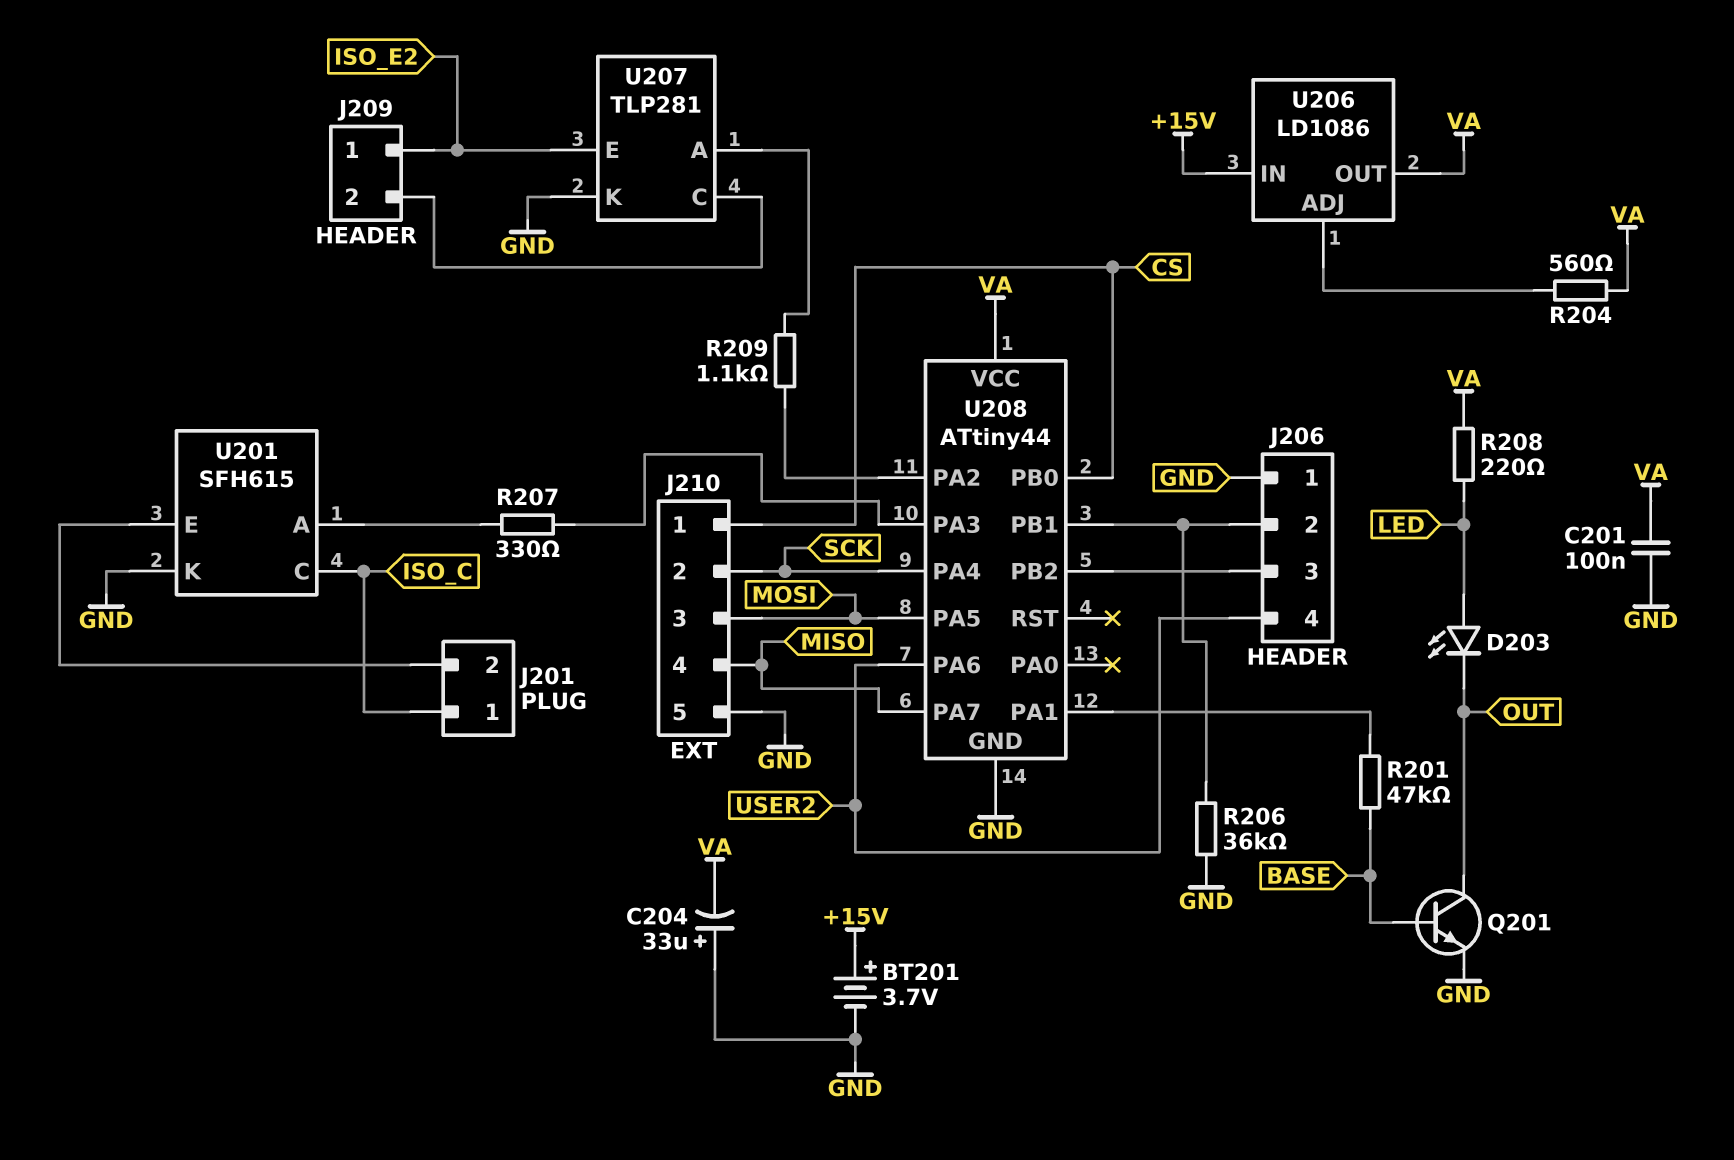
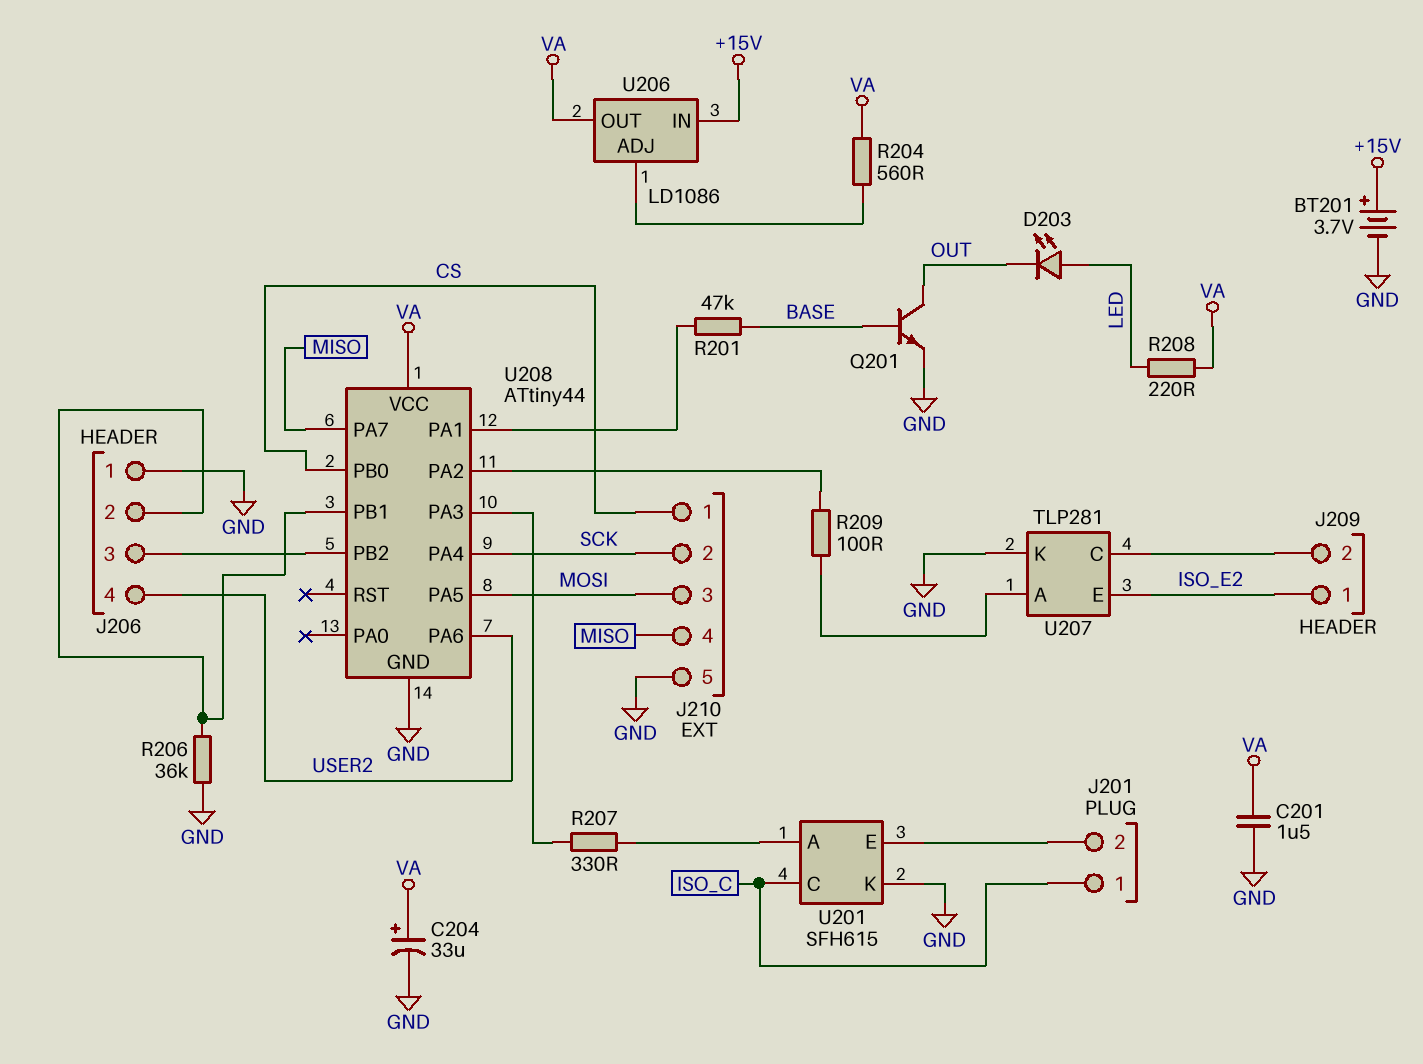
C201: 100nF (GND, VA) -> 1.5uF (GND, VA)
C204: 33uF (plus GND, minus VA) -> 33uF (plus VA, minus GND)
R209: 1.1k (U207/A, U208/PA2) -> 100 (U207/A, U208/PA2)

